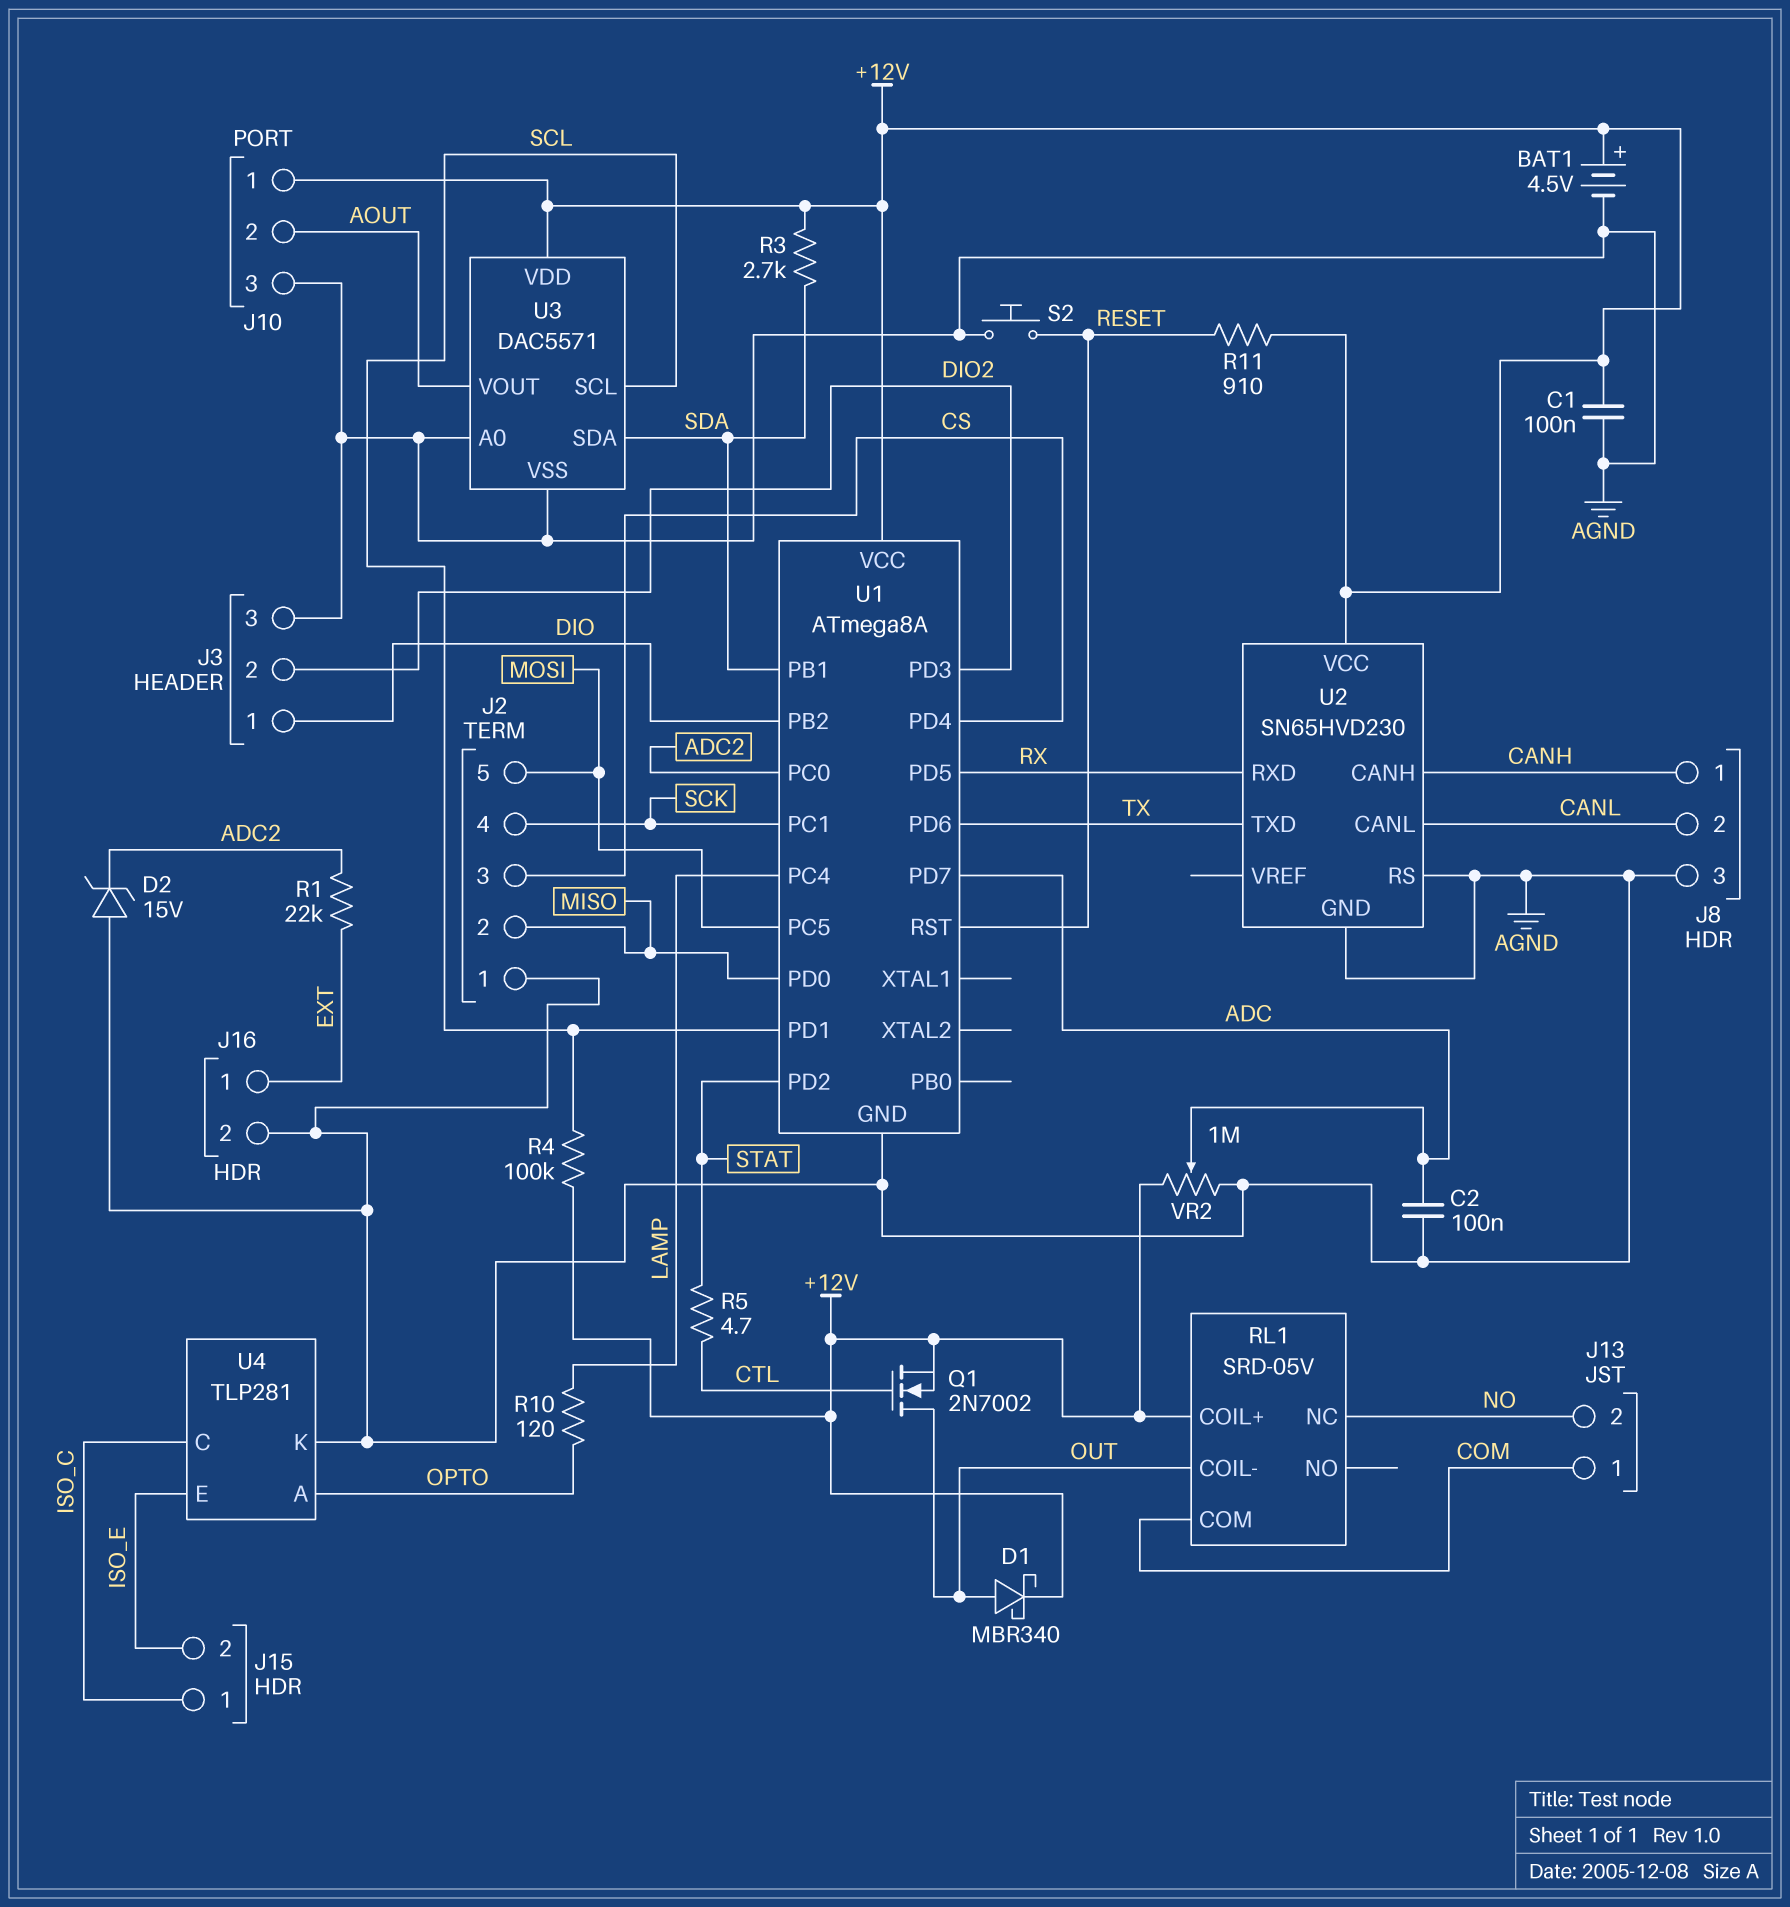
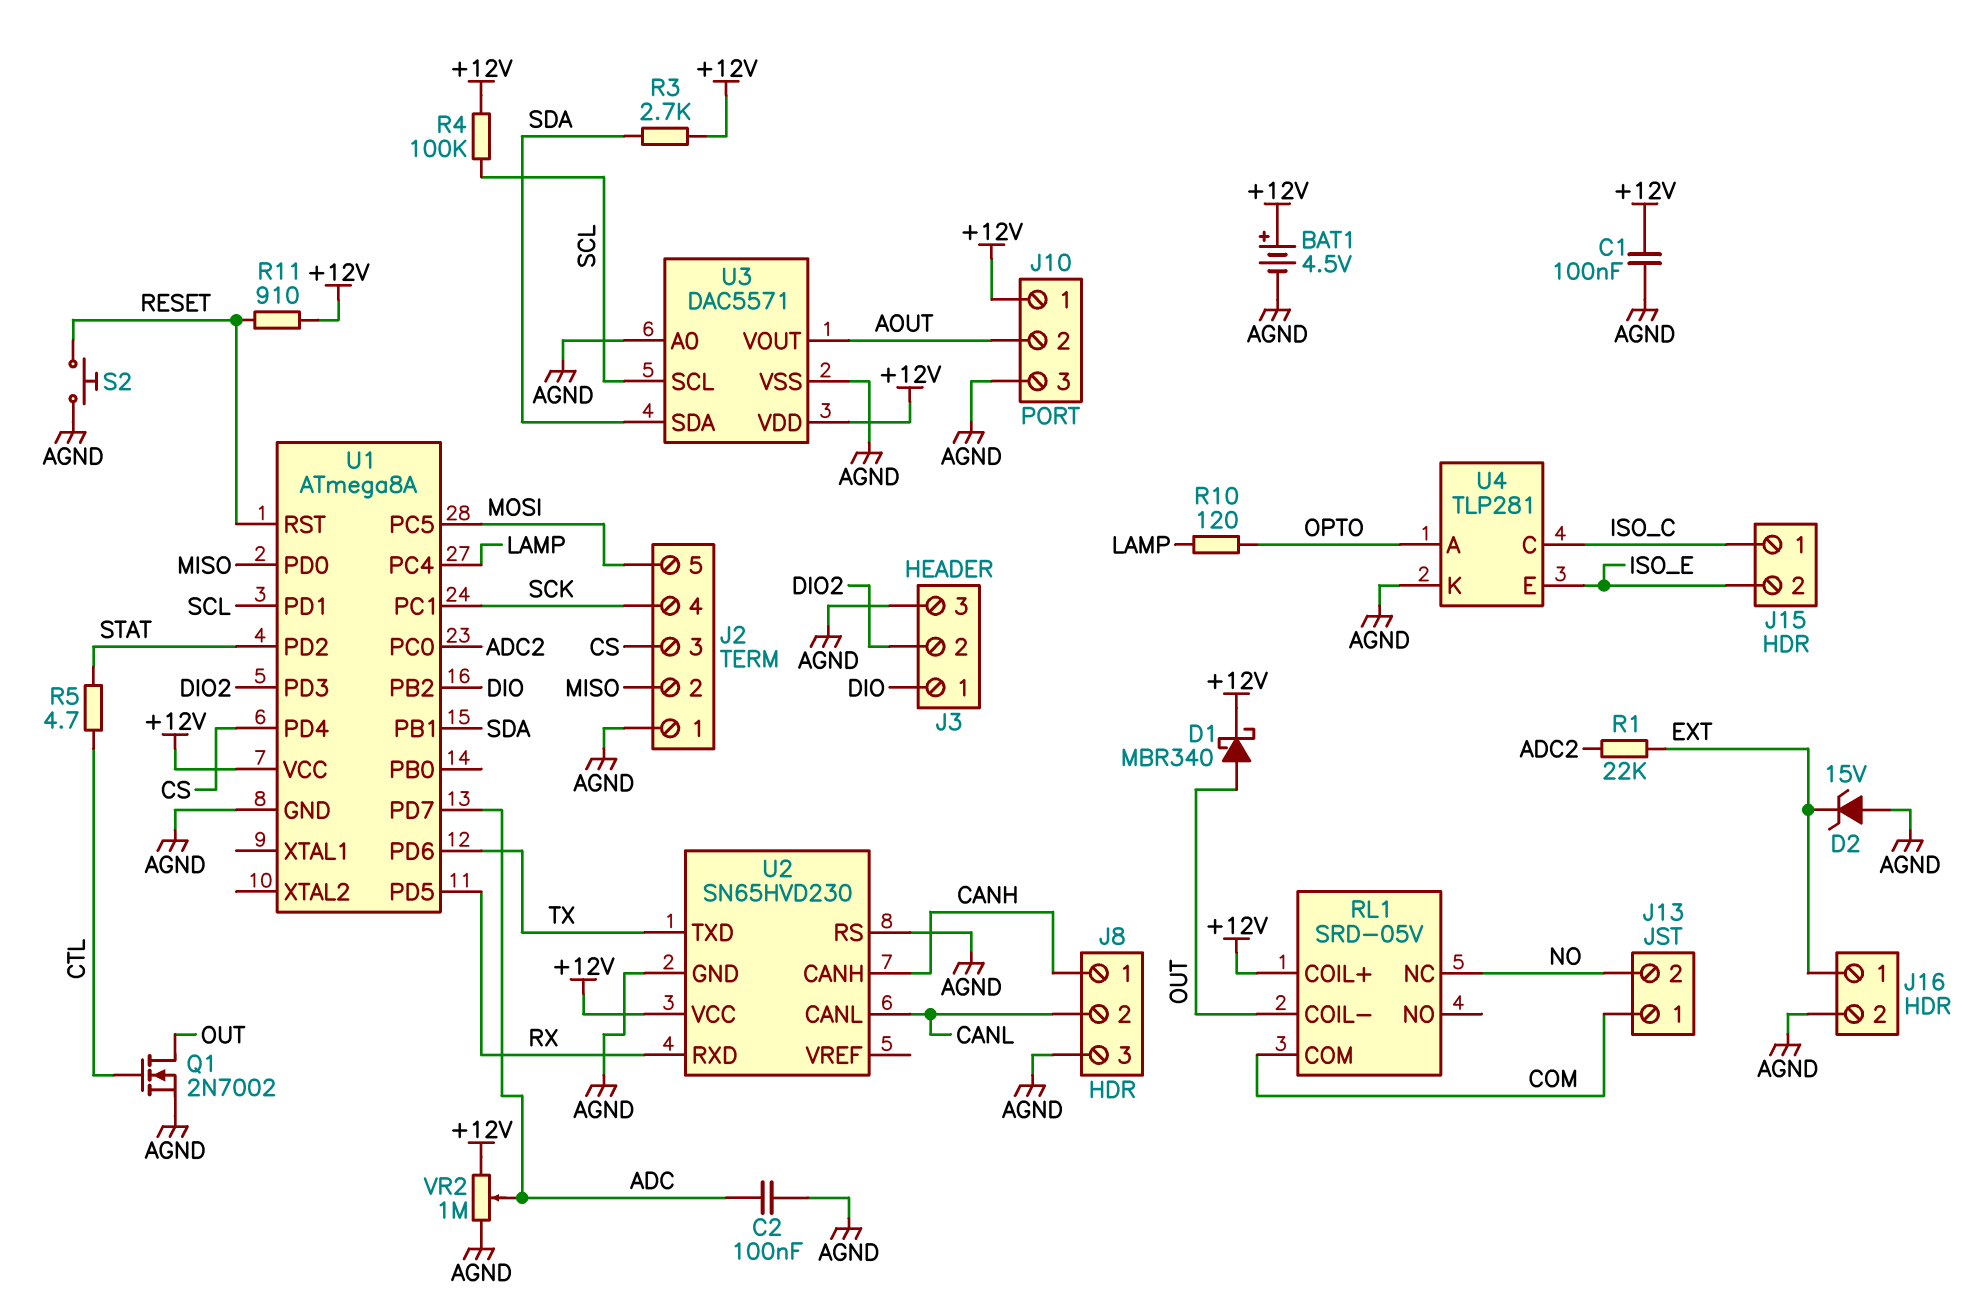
D2: zener 15V (A AGND, K ADC2) -> zener 15V (A AGND, K EXT)
Q1: NMOS 2N7002 (G CTL, D OUT, S +12V) -> NMOS 2N7002 (G CTL, D OUT, S AGND)

